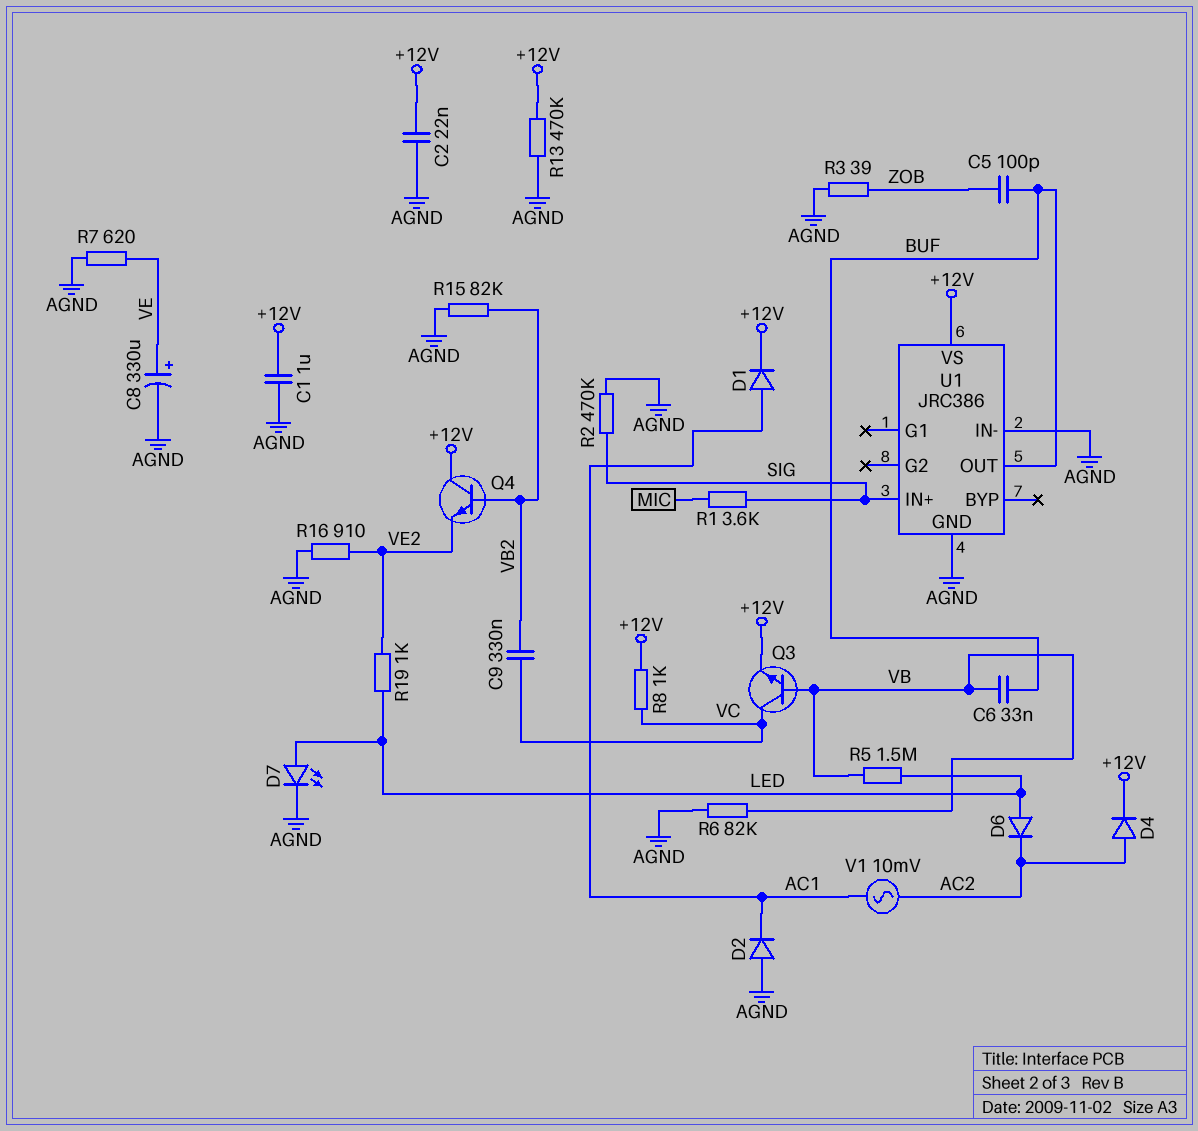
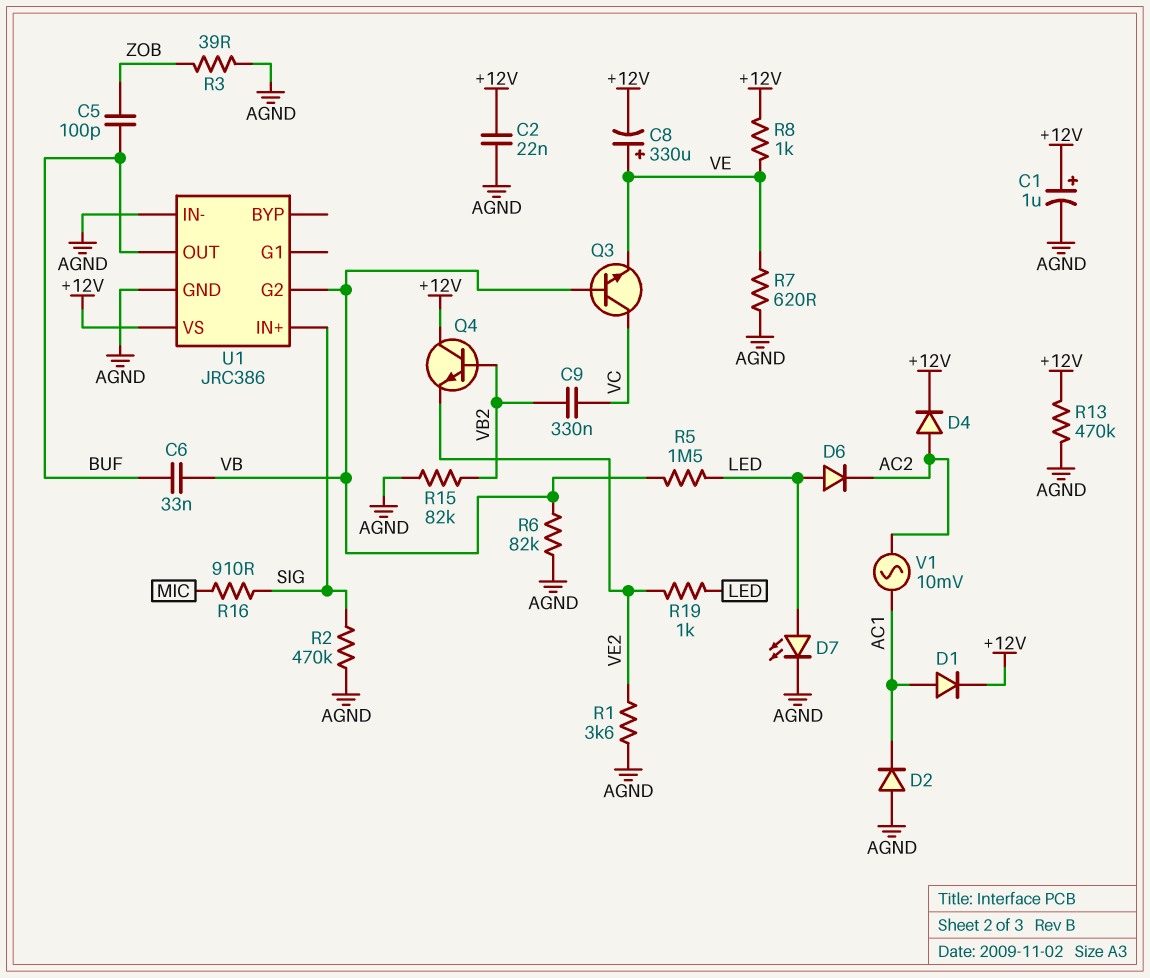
C1: 1uF (+12V, AGND) -> 1uF (plus +12V, minus AGND)
C8: 330uF (plus VE, minus AGND) -> 330uF (plus VE, minus +12V)
Q3: NPN (B VB, C VC, E +12V) -> NPN (B VB, C VC, E VE)
R1: 3.6k (MIC, SIG) -> 3.6k (AGND, VE2)
R8: 1k (+12V, VC) -> 1k (+12V, VE)
R16: 910 (AGND, VE2) -> 910 (MIC, SIG)
U1 pin G2: none -> VB

